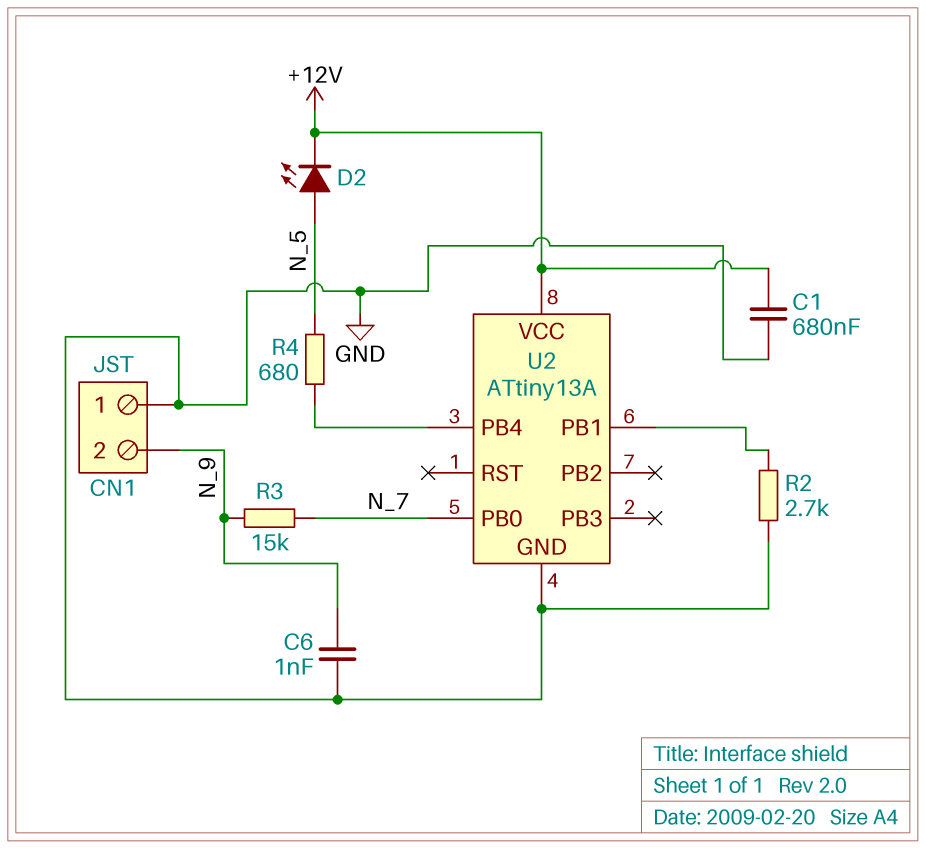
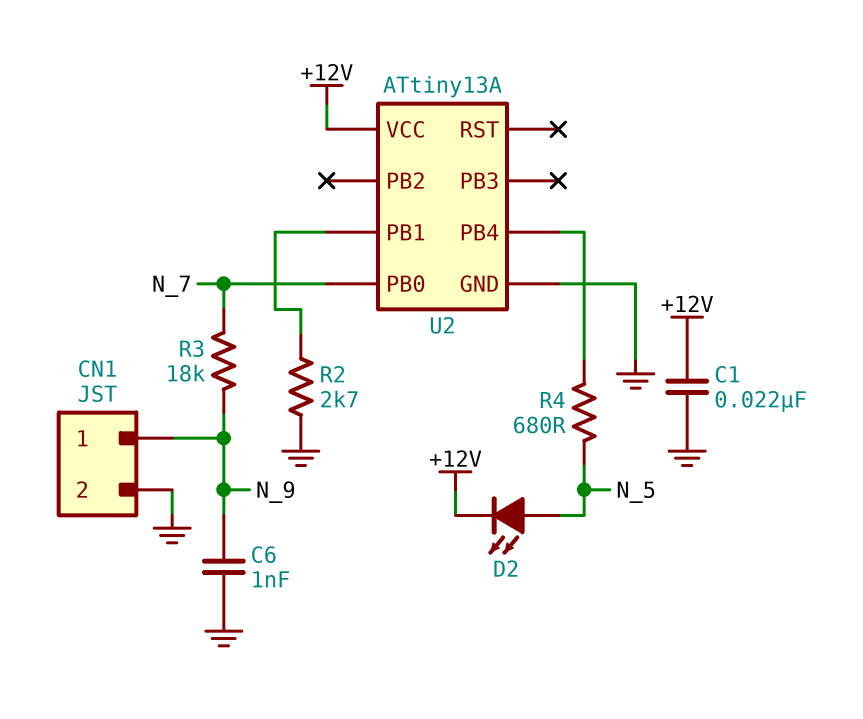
C1: 680nF (+12V, GND) -> 22nF (+12V, GND)
CN1 pin 1: GND -> N_9
CN1 pin 2: N_9 -> GND
R3: 15k (N_7, N_9) -> 18k (N_7, N_9)

